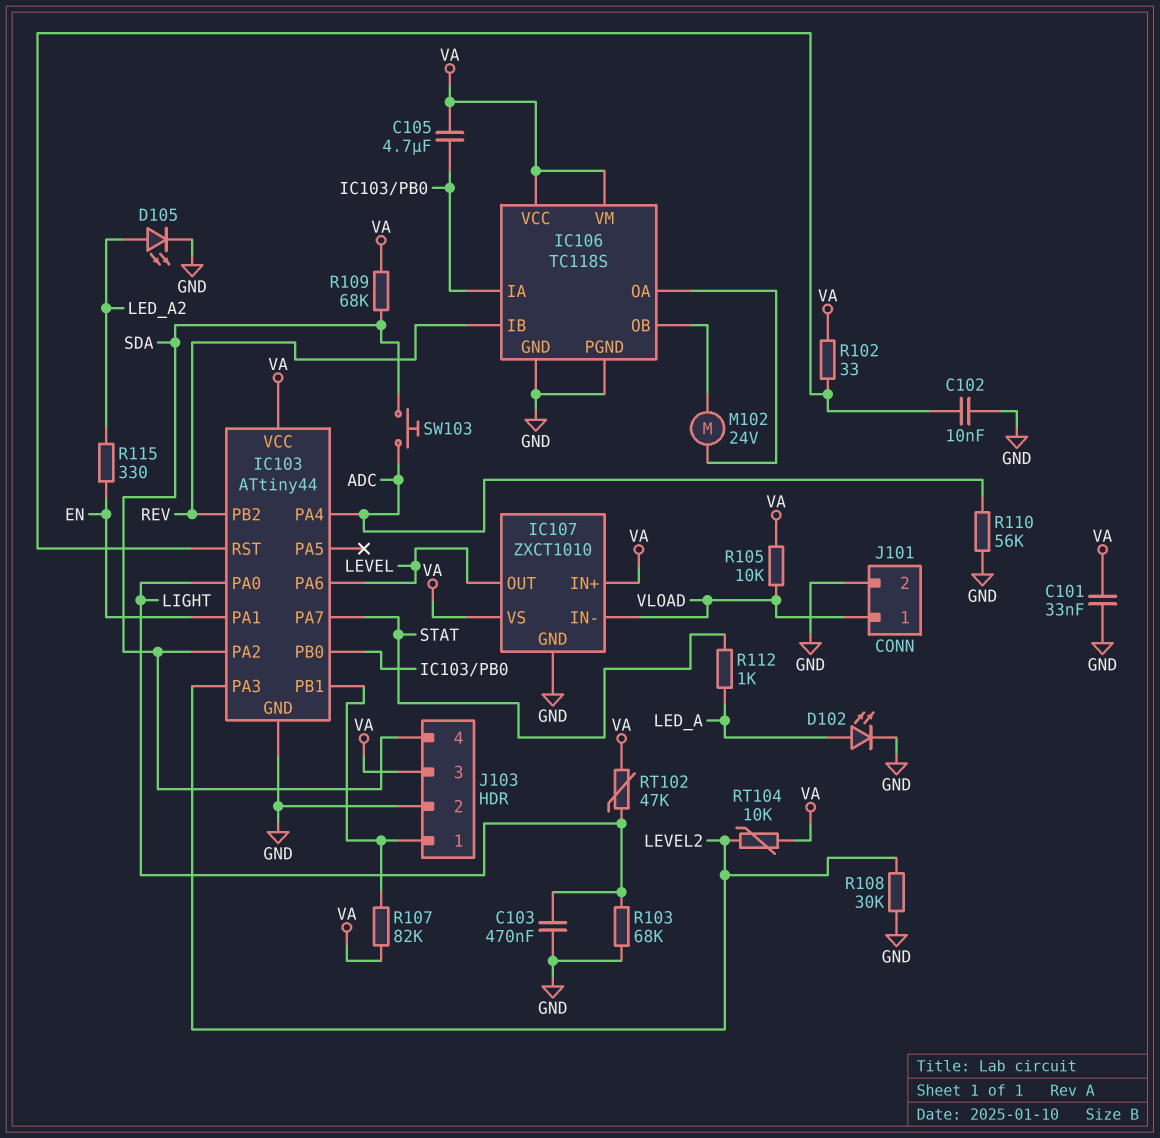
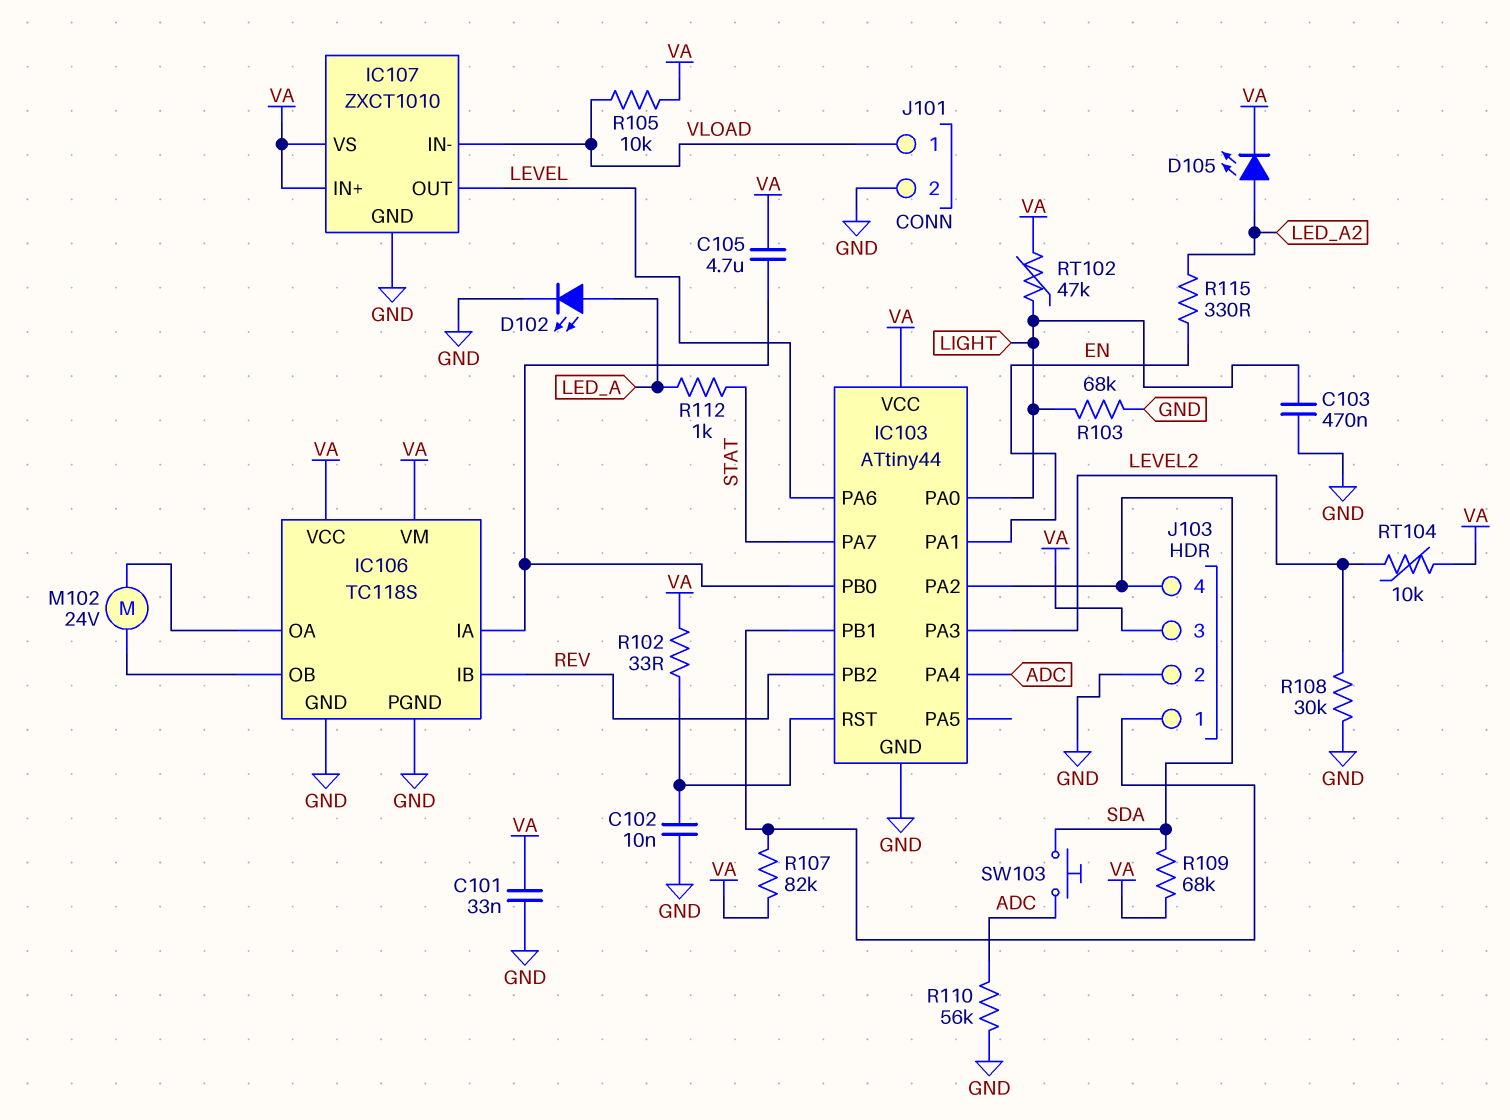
D105: LED (A LED_A2, K GND) -> LED (A LED_A2, K VA)

